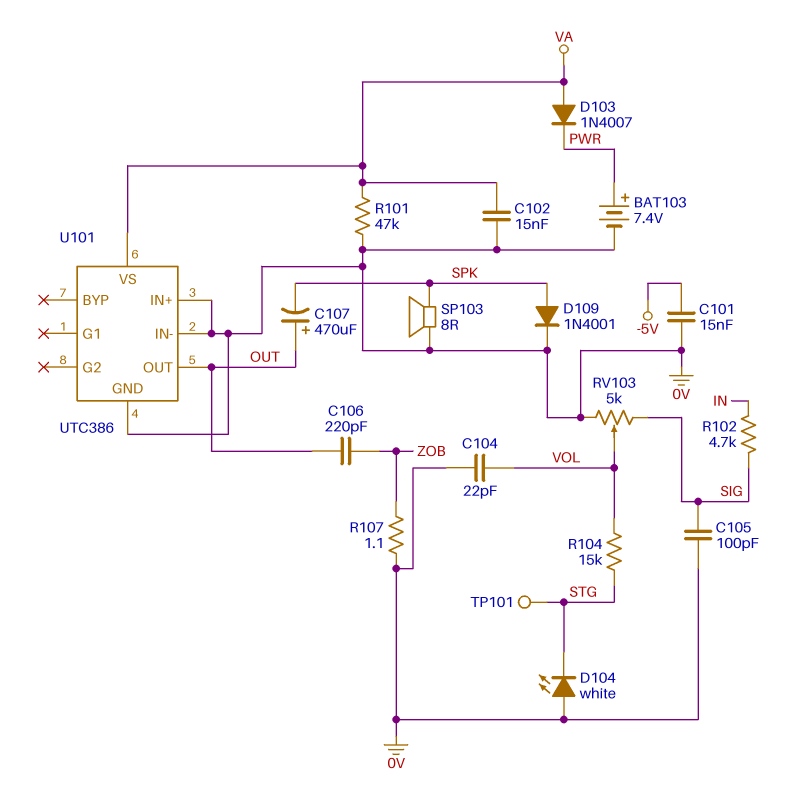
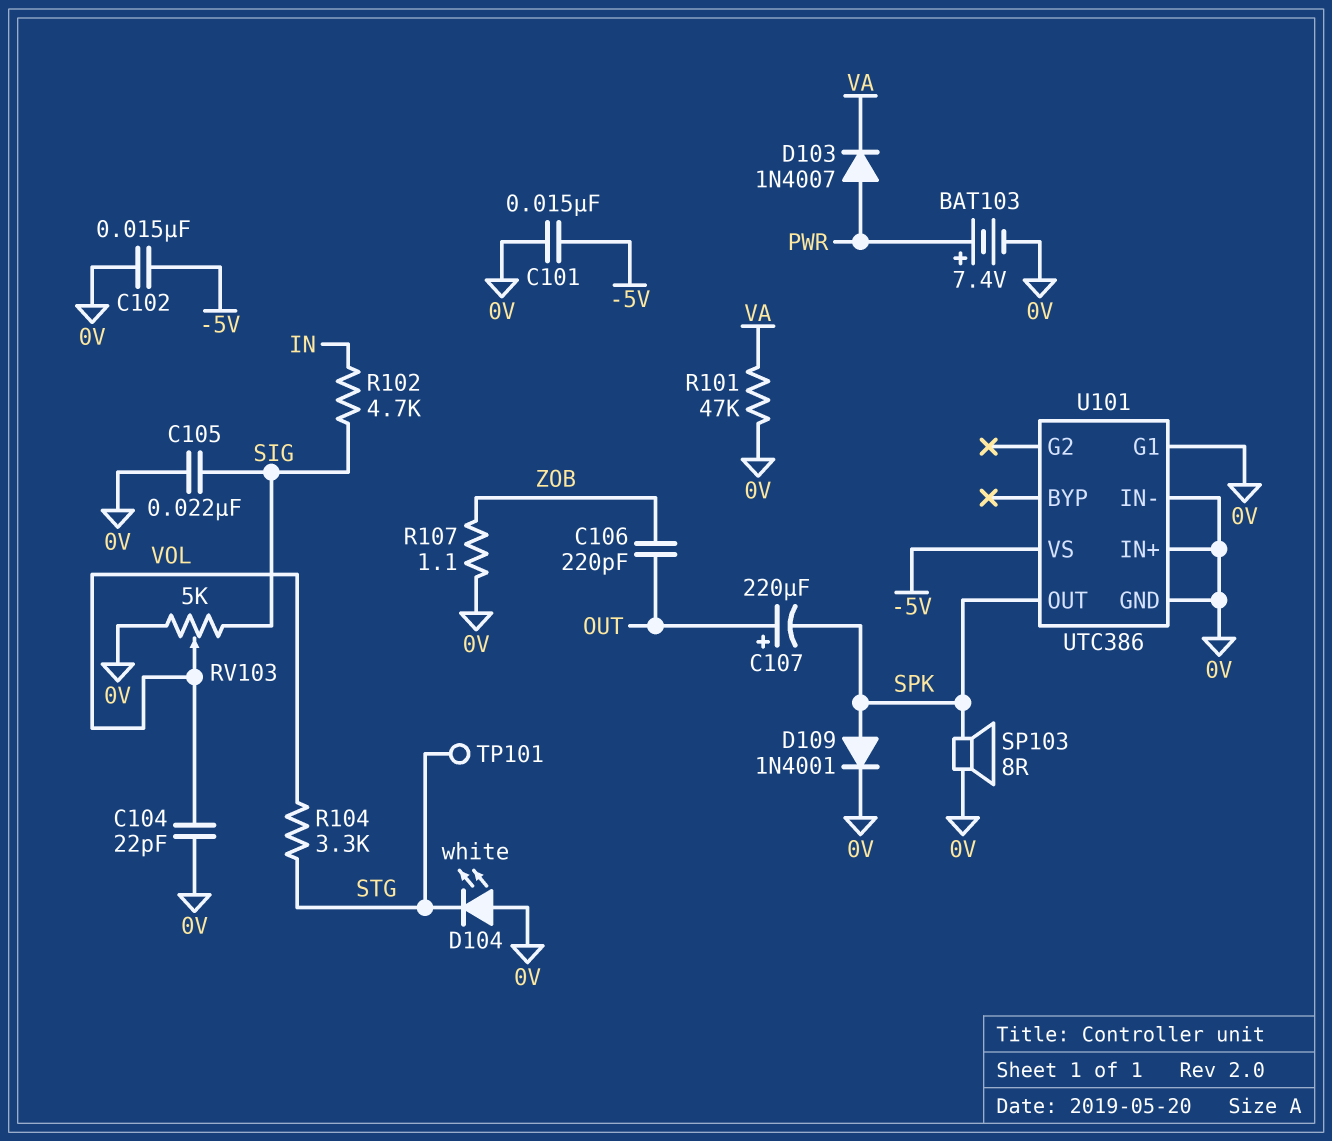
C102: 15nF (0V, VA) -> 15nF (-5V, 0V)
C105: 100pF (0V, SIG) -> 22nF (0V, SIG)
C107: 470uF (plus OUT, minus SPK) -> 220uF (plus OUT, minus SPK)
D103: diode 1N4007 (A VA, K PWR) -> diode 1N4007 (A PWR, K VA)
R104: 15k (STG, VOL) -> 3.3k (STG, VOL)
U101 pin G1: none -> 0V
U101 pin OUT: OUT -> SPK
U101 pin VS: VA -> -5V

